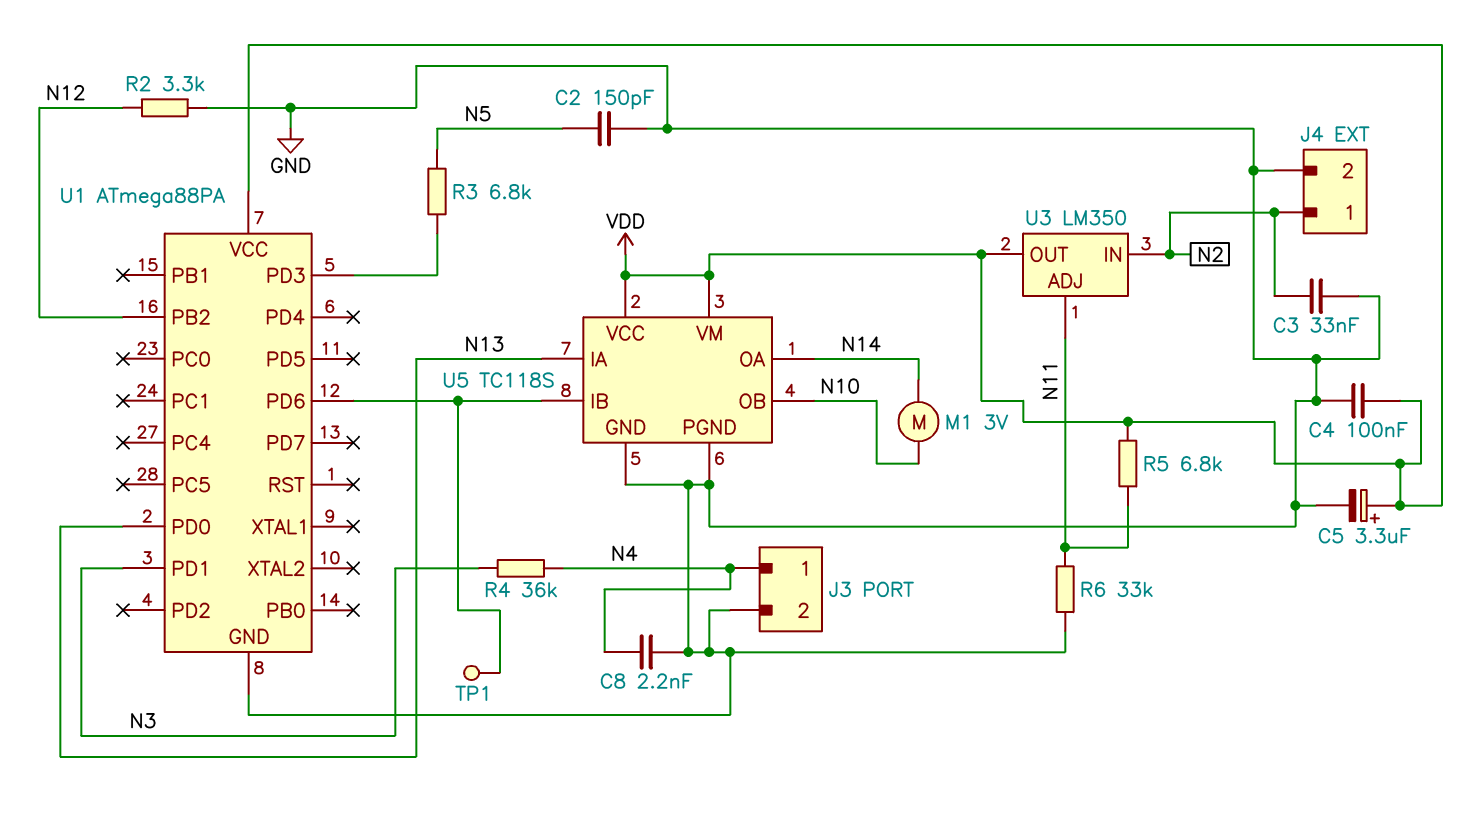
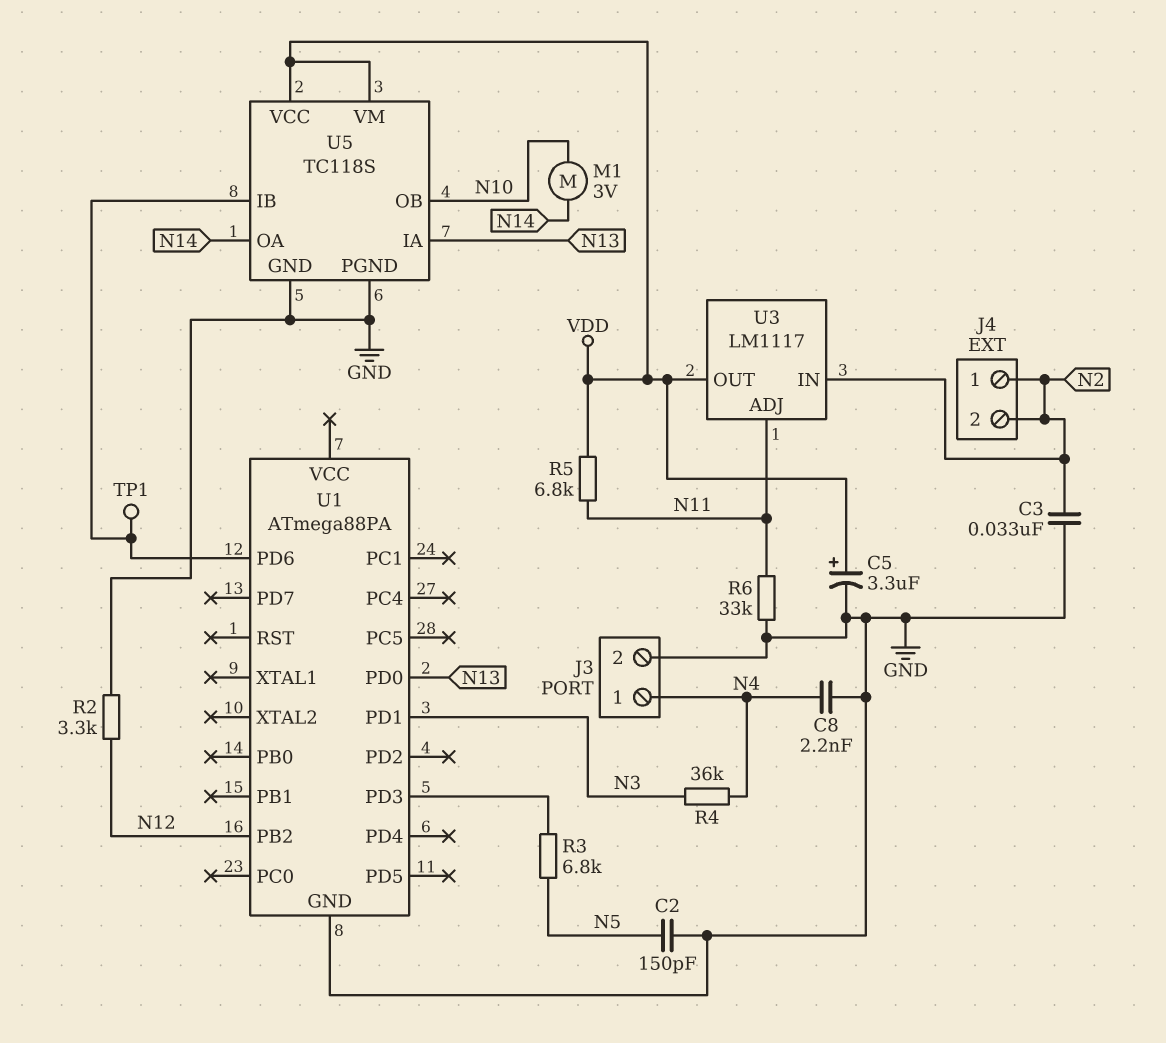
C4: 100nF (GND, VDD) -> none
J4 pin 2: GND -> N2
U1 pin VCC: VDD -> none
U3: LM350 -> LM1117

